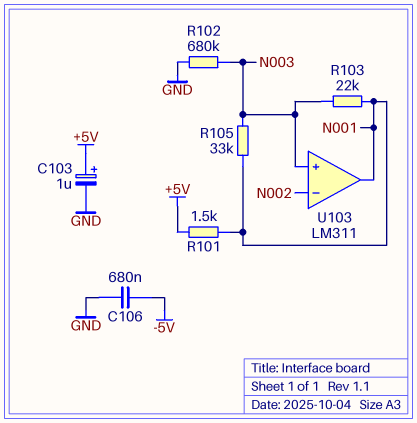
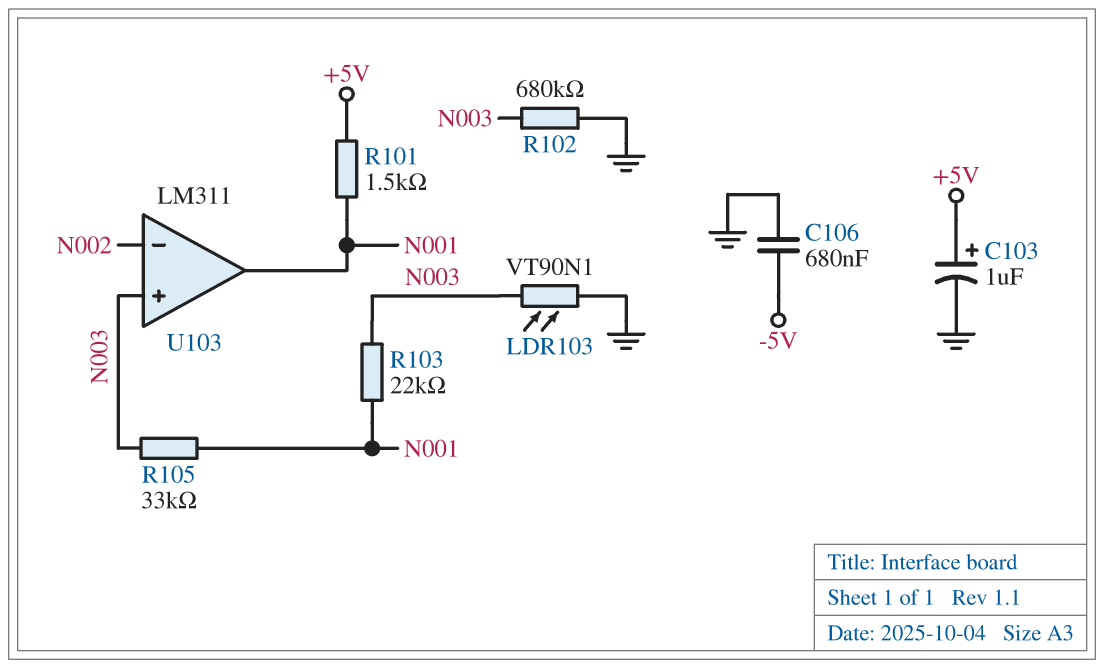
LDR103: none -> VT90N1 (GND, N003)

